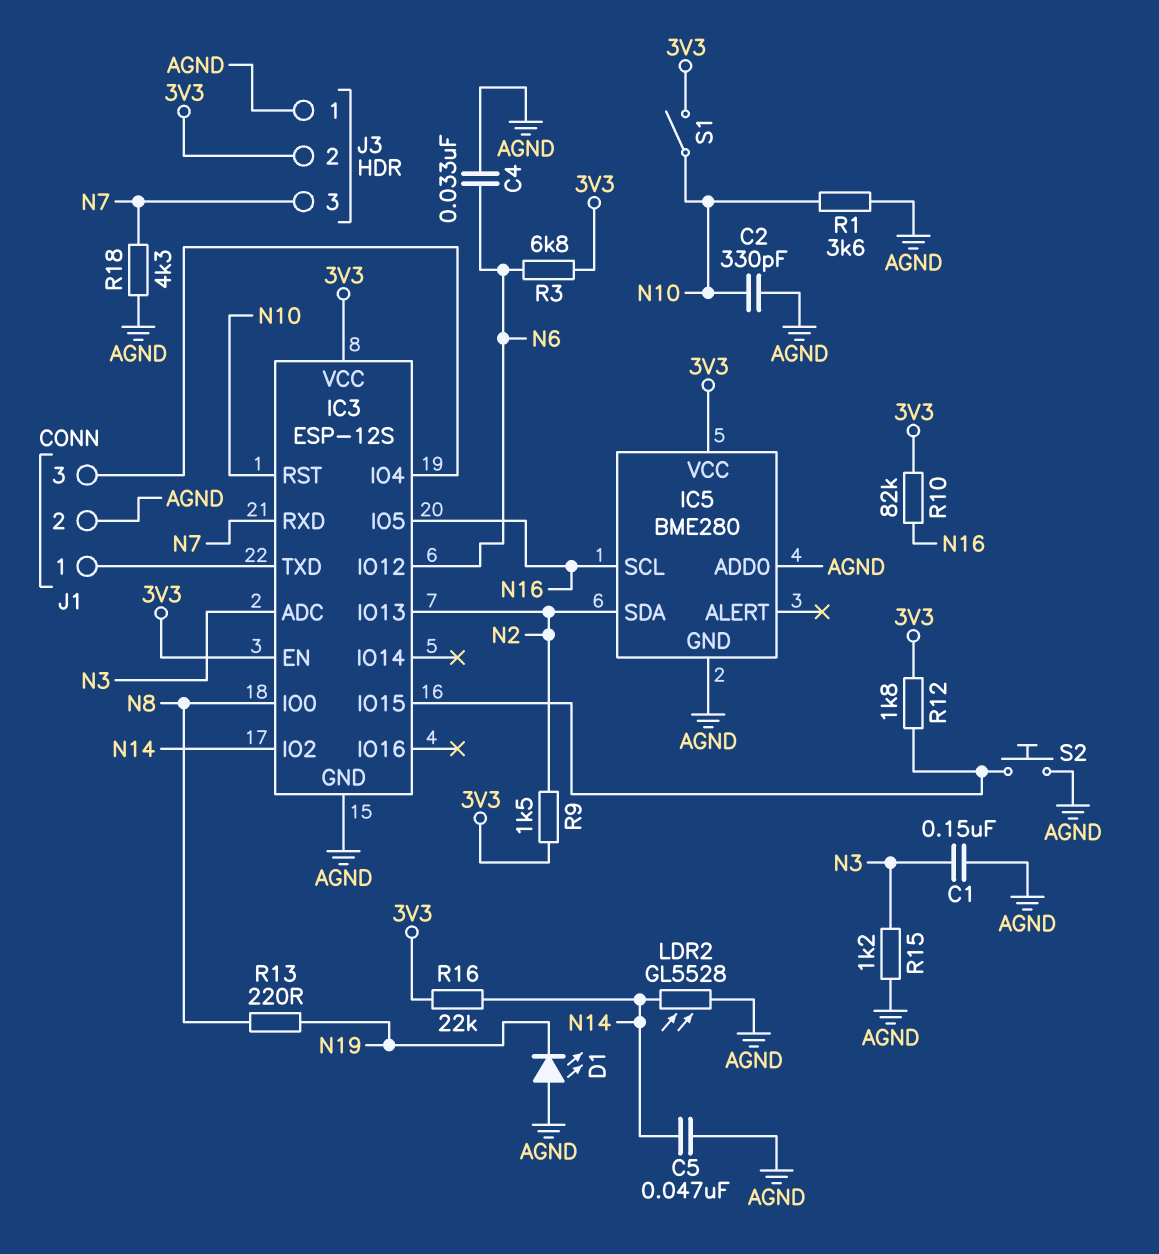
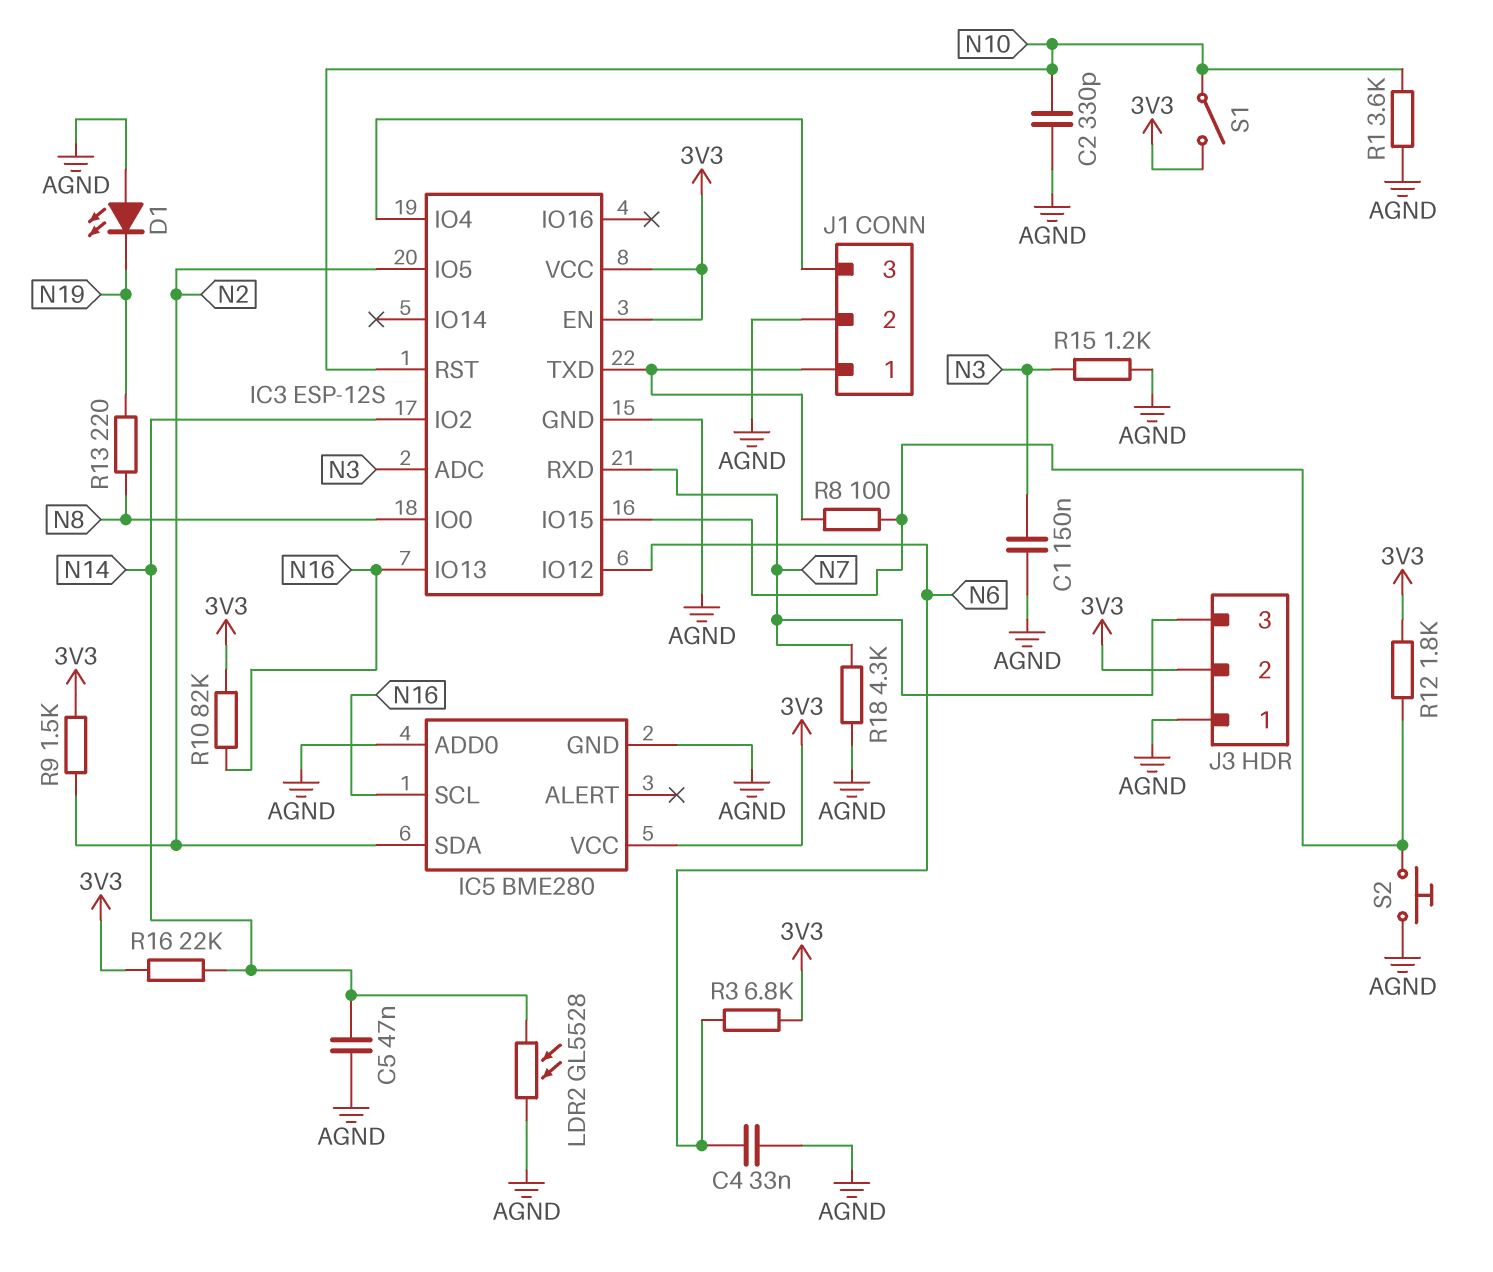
IC3 pin IO5: N16 -> N2
IC3 pin IO13: N2 -> N16
R8: none -> 100 (IC3/IO15, IC3/TXD)

